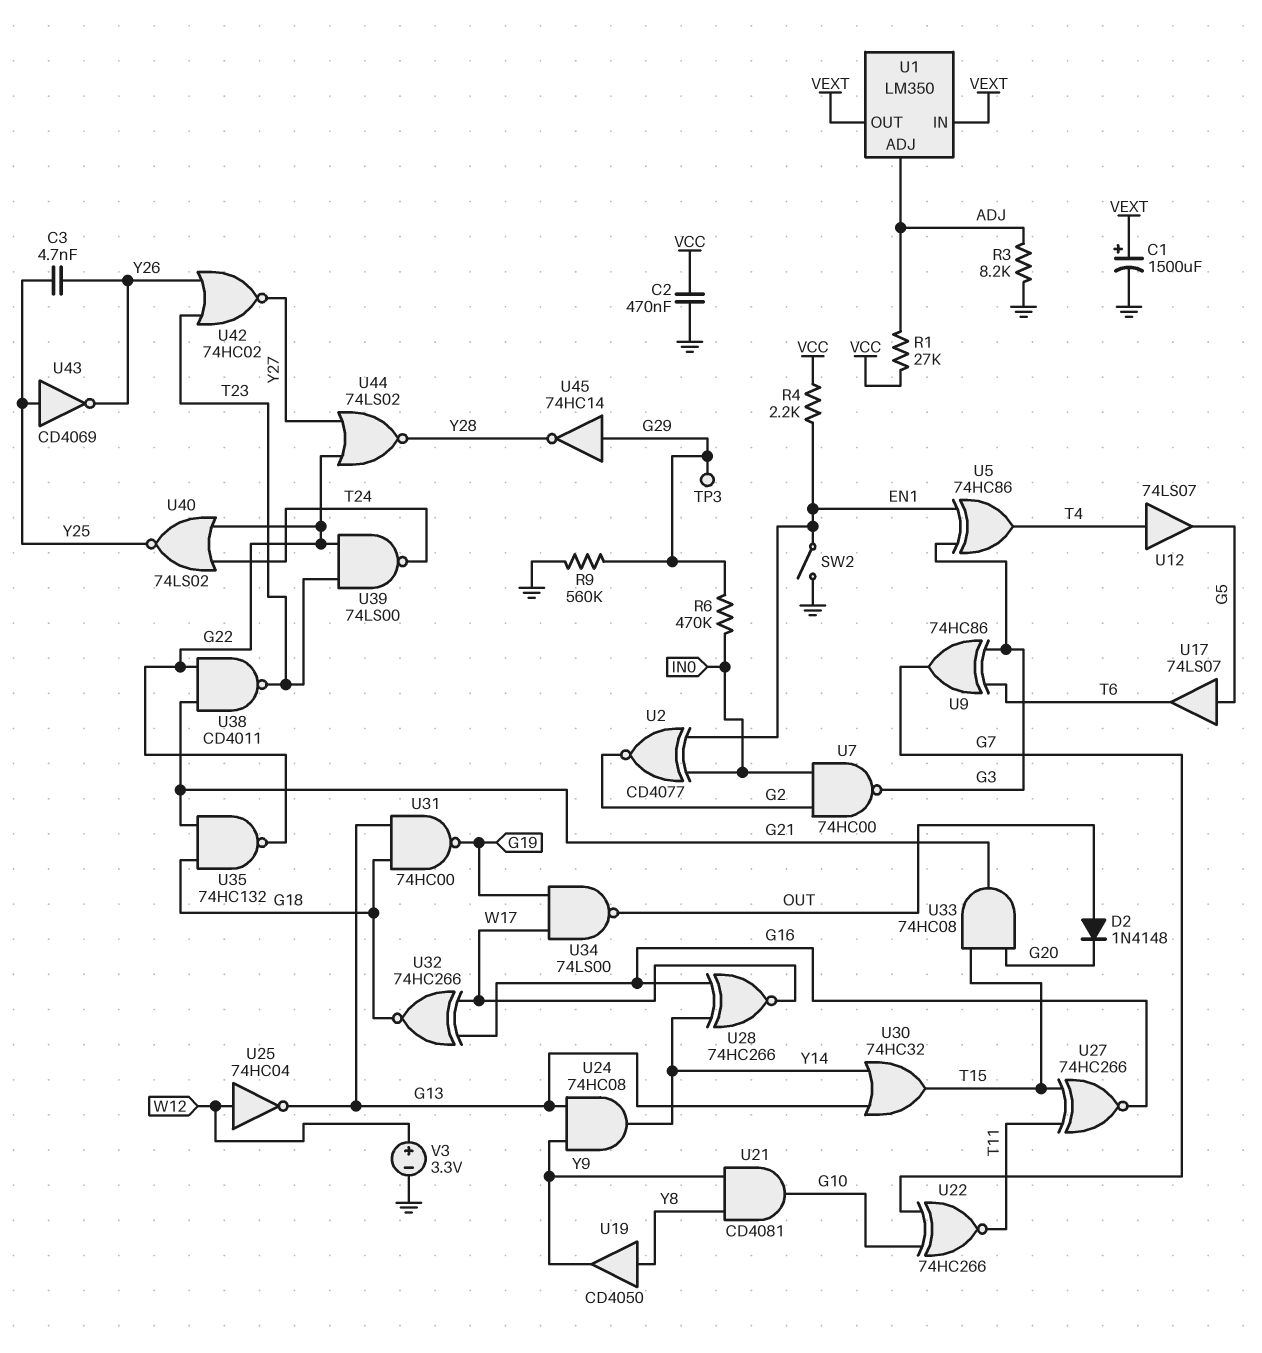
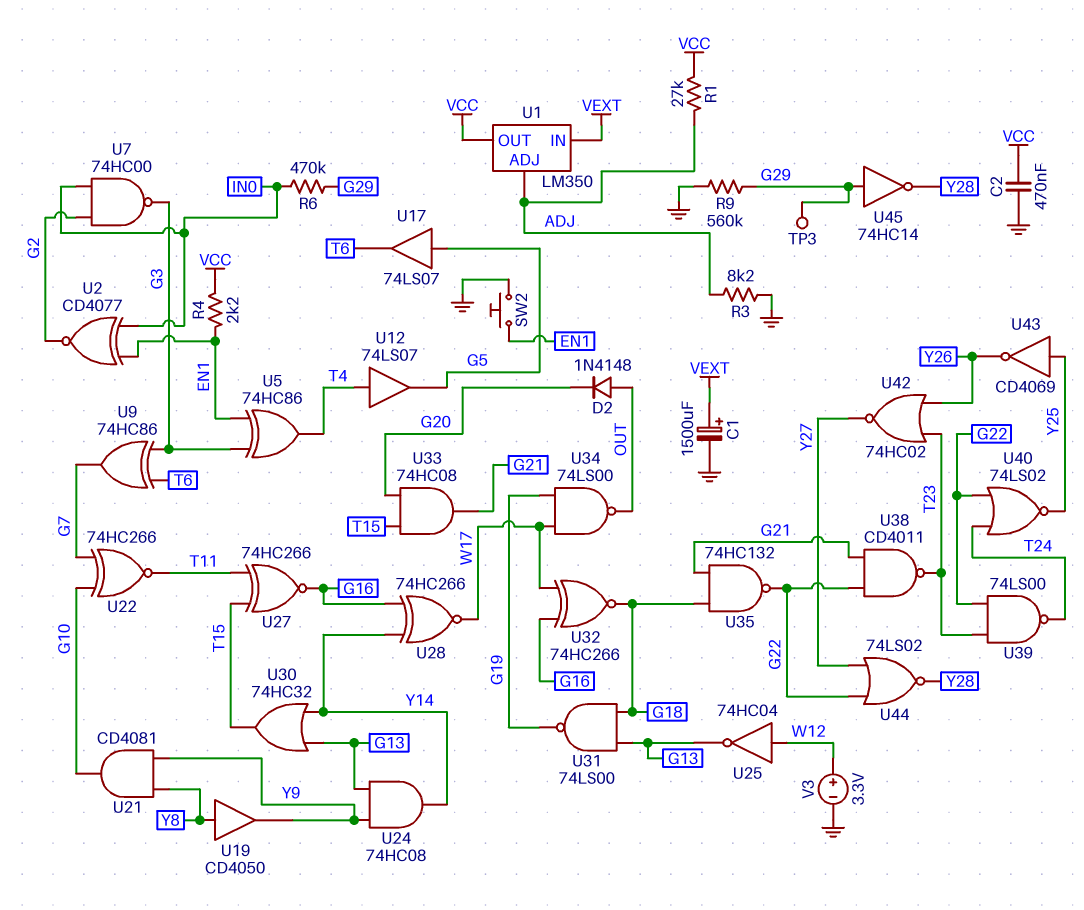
C3: 4.7nF (Y25, Y26) -> none
SW2: switch (EN1, GND) -> button (EN1, GND)
U1 pin OUT: VEXT -> VCC
U31: NAND 74HC00 (in G13, in G18, out G19) -> NAND 74LS00 (in G13, in G18, out G19)

